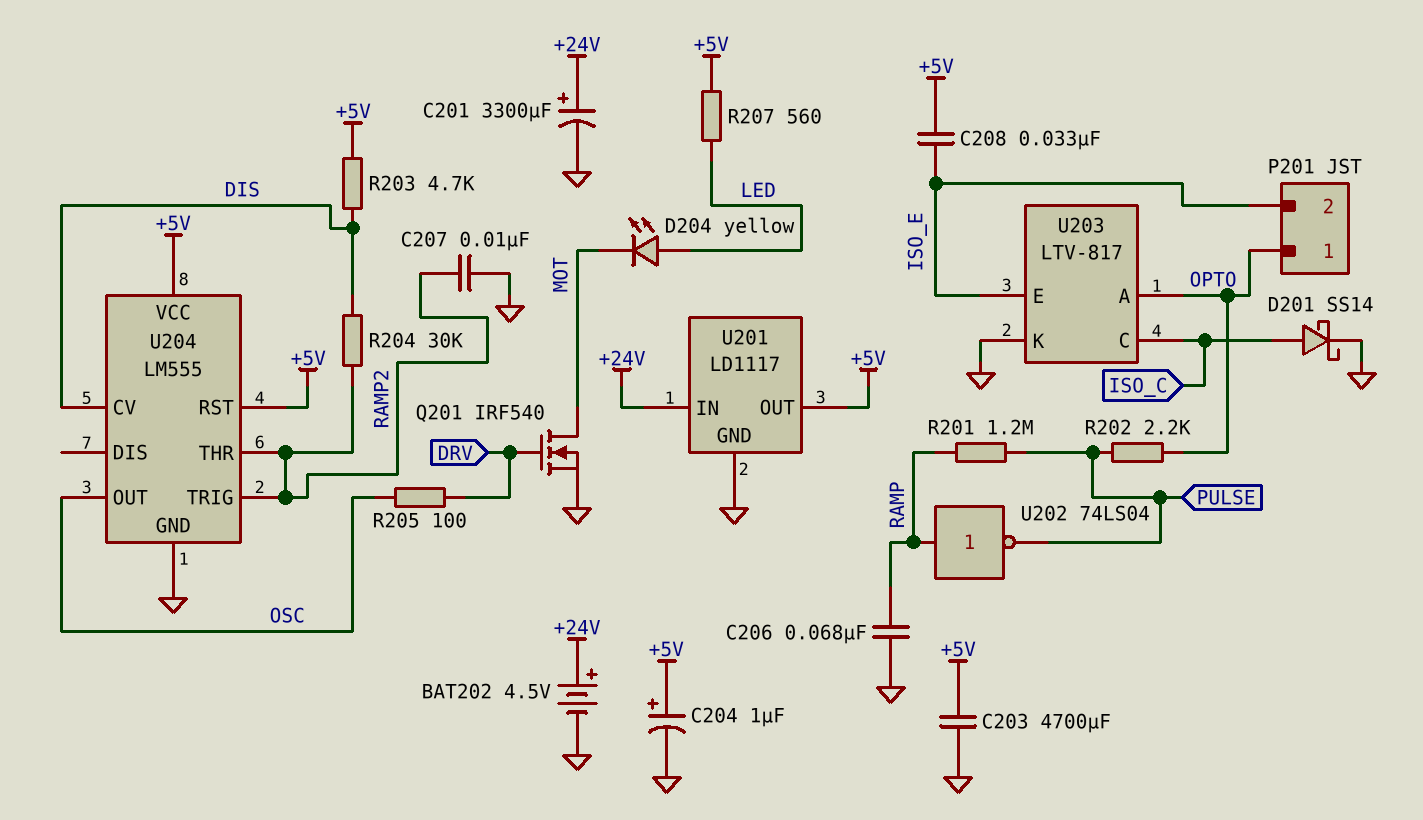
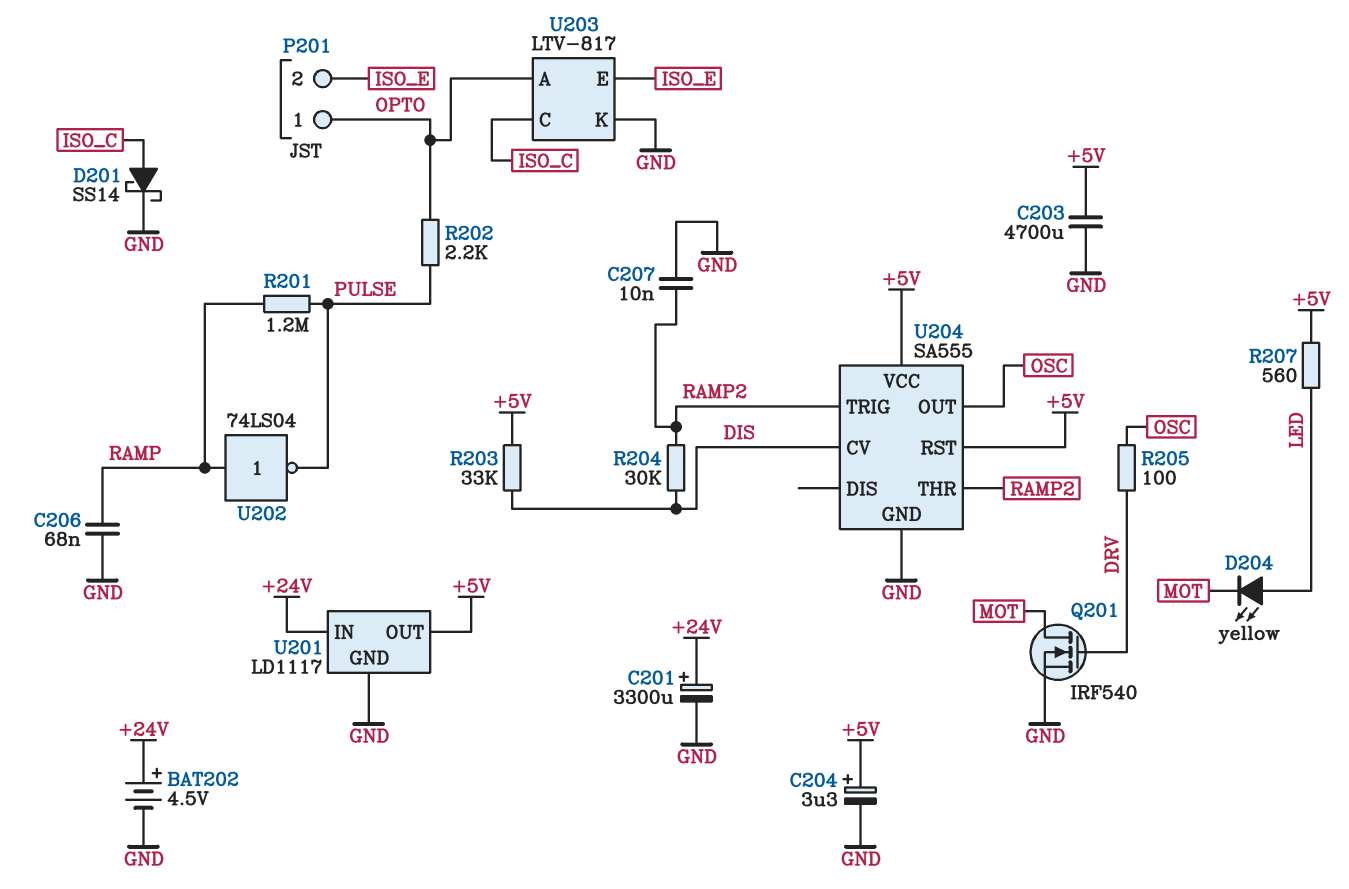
C204: 1uF (plus +5V, minus GND) -> 3.3uF (plus +5V, minus GND)
C208: 33nF (+5V, ISO_E) -> none
R203: 4.7k (+5V, DIS) -> 33k (+5V, DIS)
U204: LM555 -> SA555

